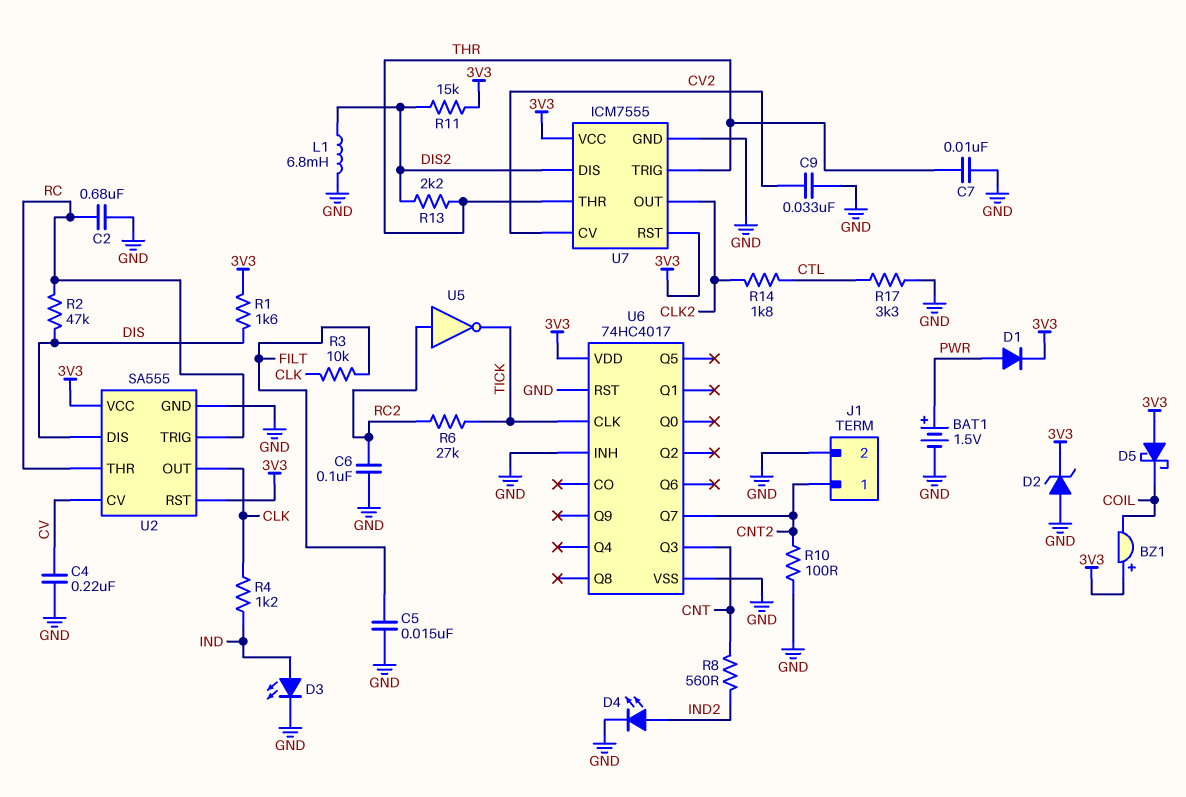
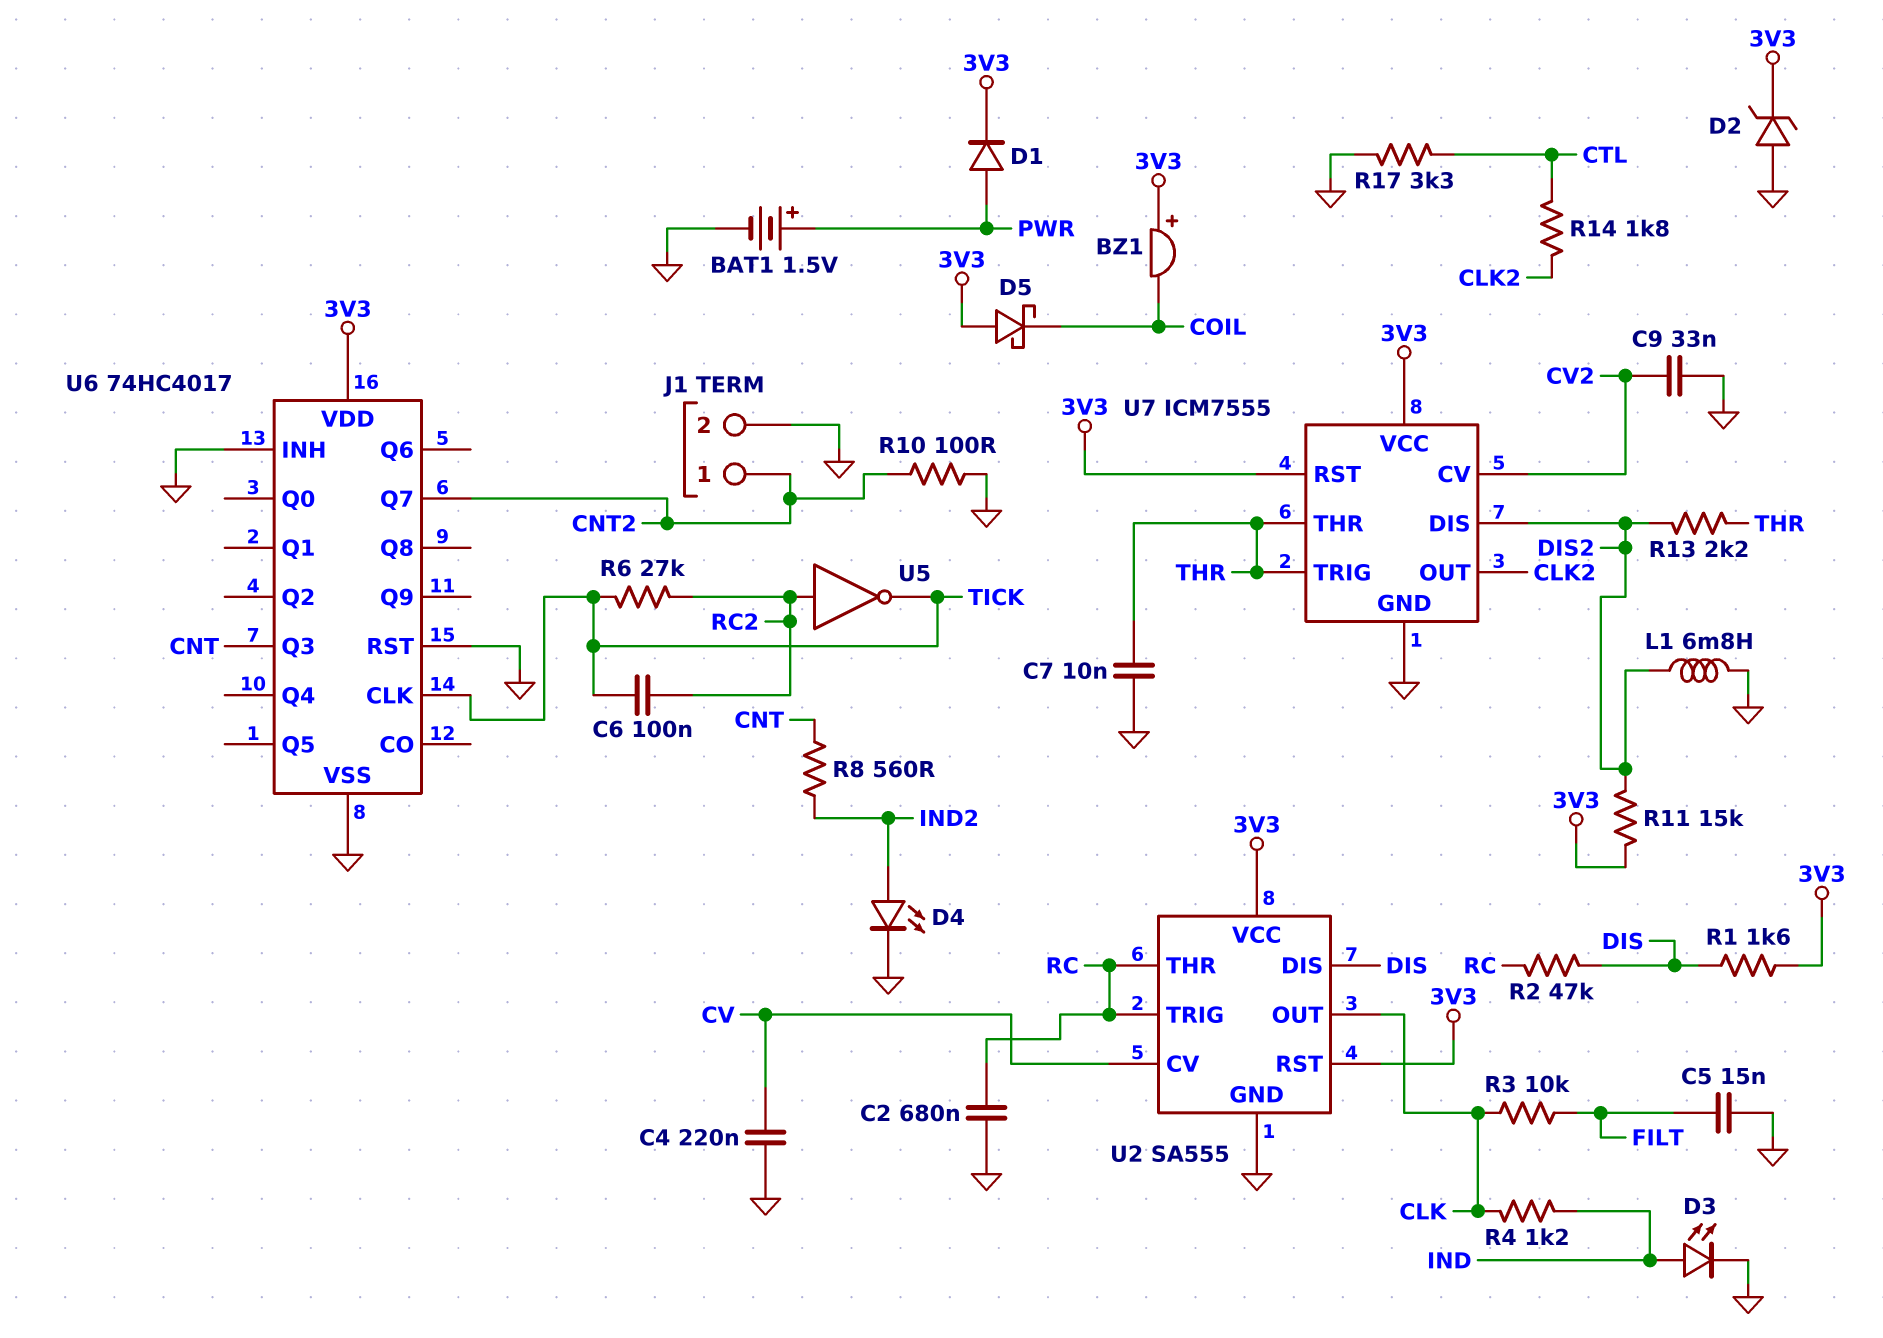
C6: 100nF (GND, RC2) -> 100nF (RC2, TICK)

